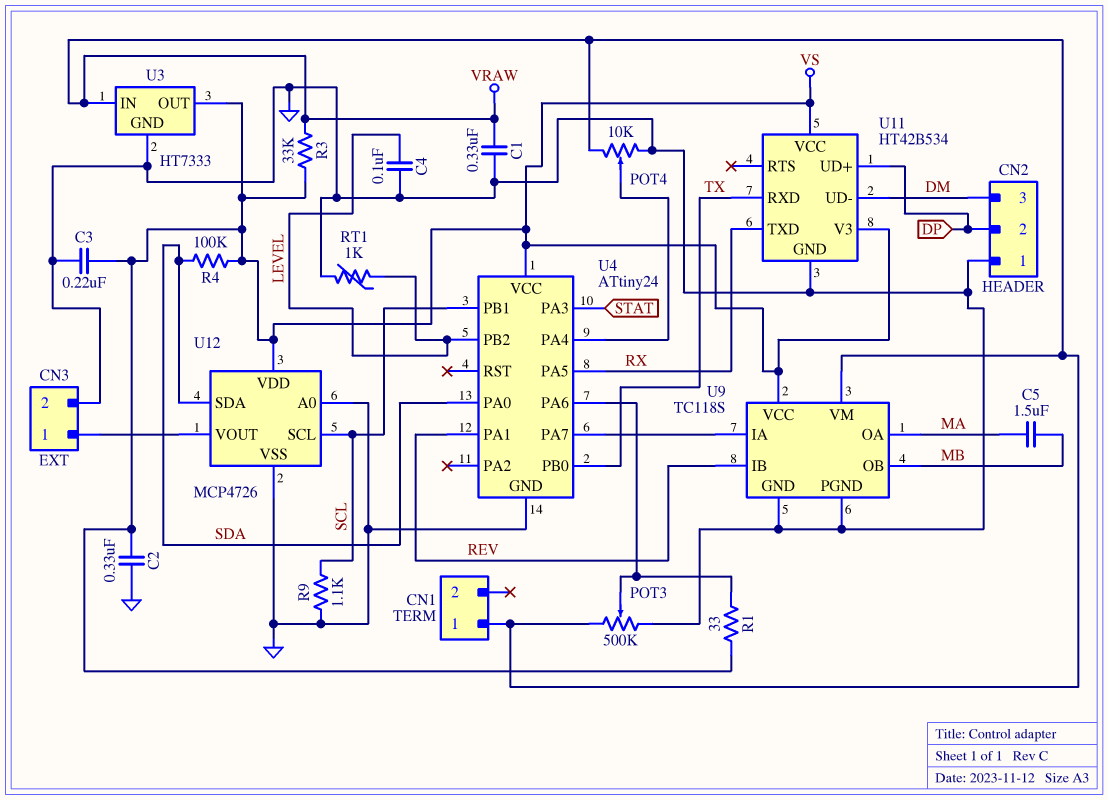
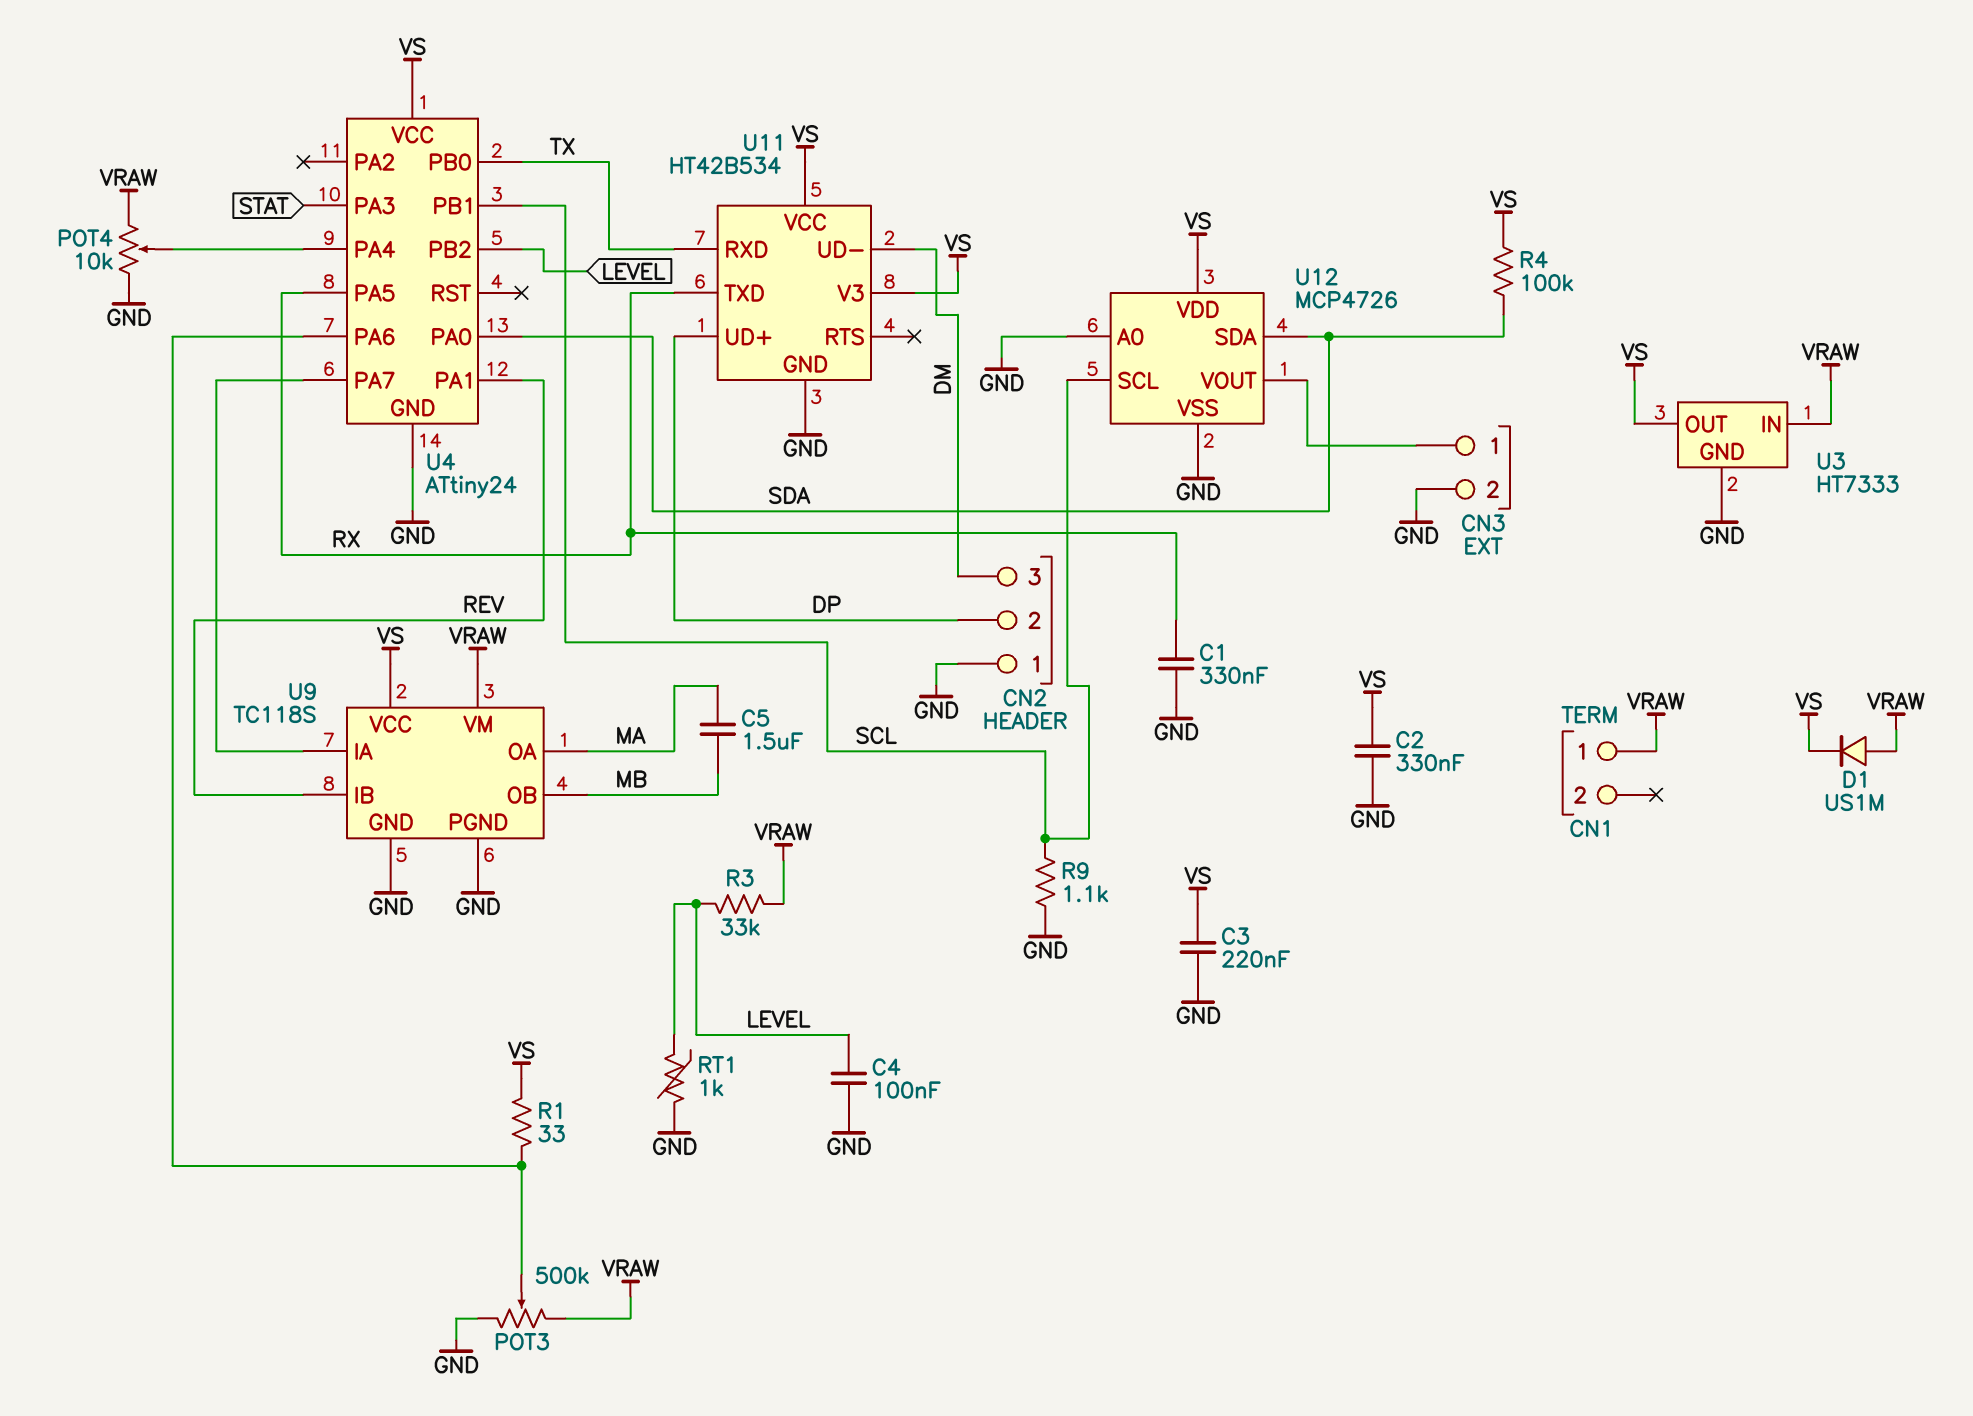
C1: 330nF (GND, VRAW) -> 330nF (GND, RX)
D1: none -> diode US1M (A VRAW, K VS)
R3: 33k (VRAW, VS) -> 33k (LEVEL, VRAW)

